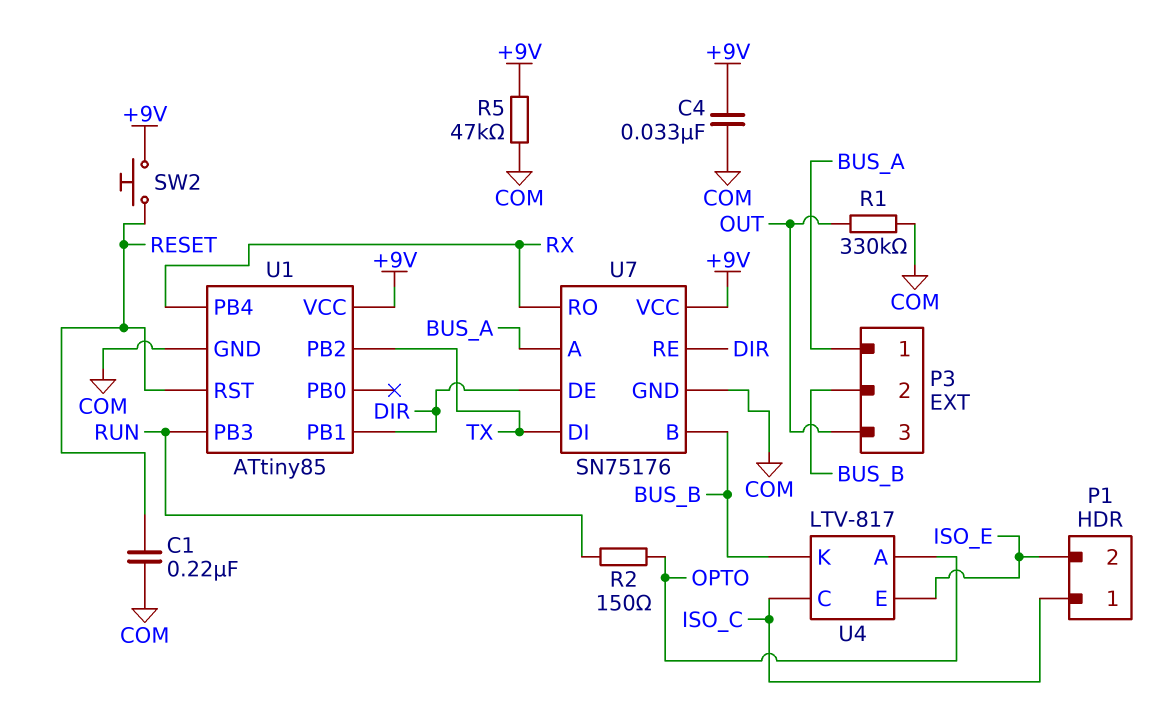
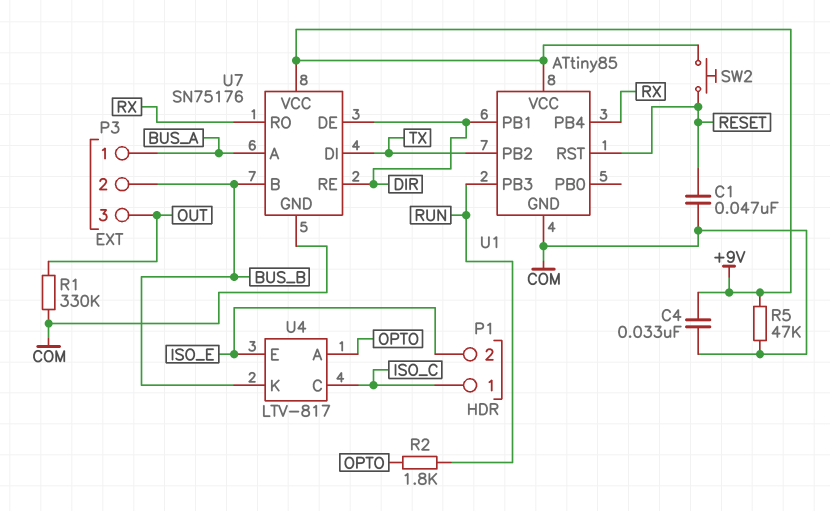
C1: 220nF (COM, RESET) -> 47nF (COM, RESET)
R2: 150 (OPTO, RUN) -> 1.8k (OPTO, RUN)

